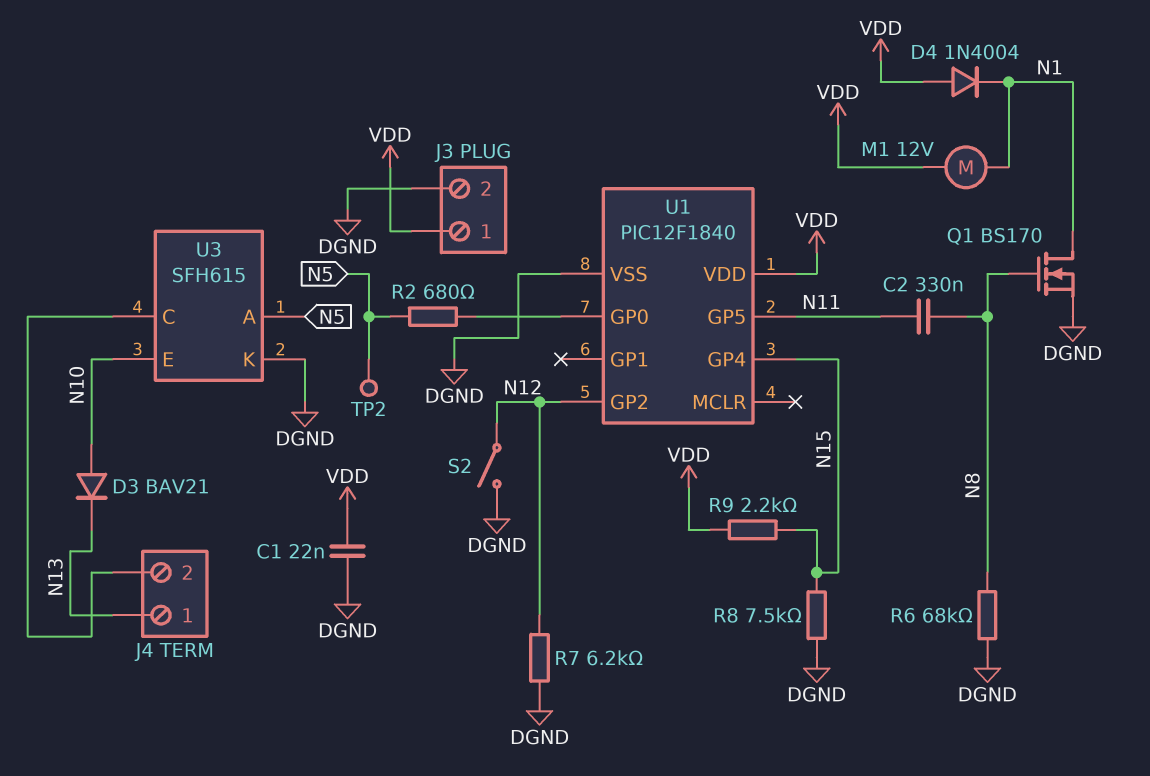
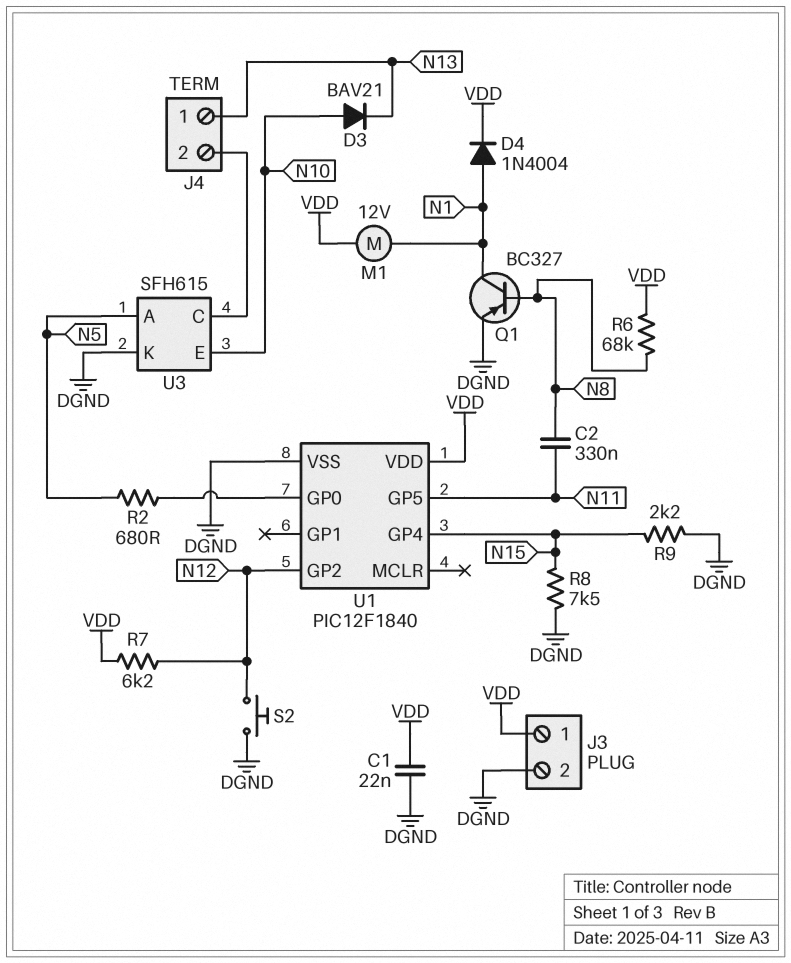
D4: diode 1N4004 (A VDD, K N1) -> diode 1N4004 (A N1, K VDD)
Q1: NMOS BS170 (G N8, D N1, S DGND) -> PNP BC327 (B N8, C N1, E DGND)
R6: 68k (DGND, N8) -> 68k (N8, VDD)
R7: 6.2k (DGND, N12) -> 6.2k (N12, VDD)
R9: 2.2k (N15, VDD) -> 2.2k (DGND, N15)
S2: switch (DGND, N12) -> button (DGND, N12)
TP2: test point (N5) -> none

